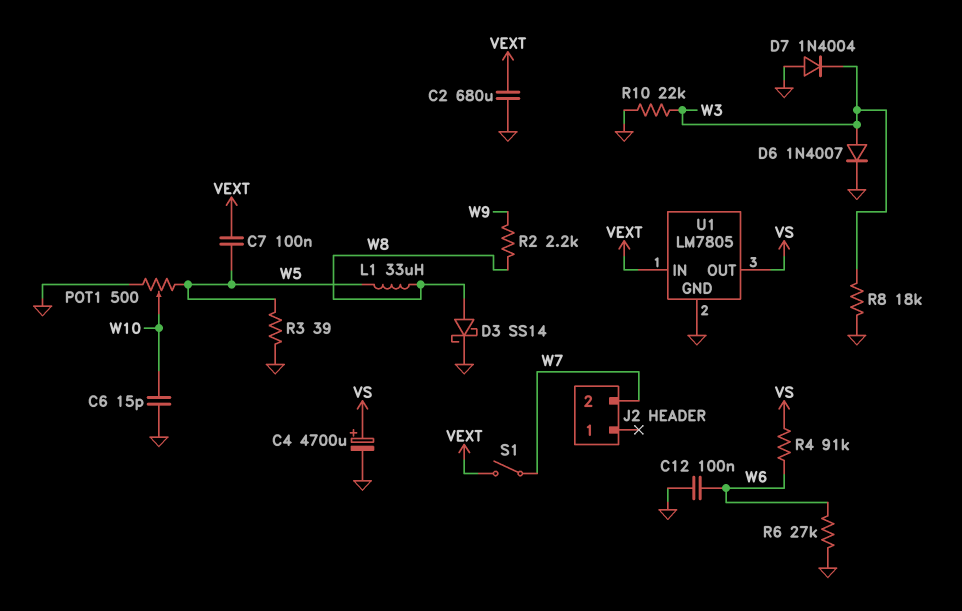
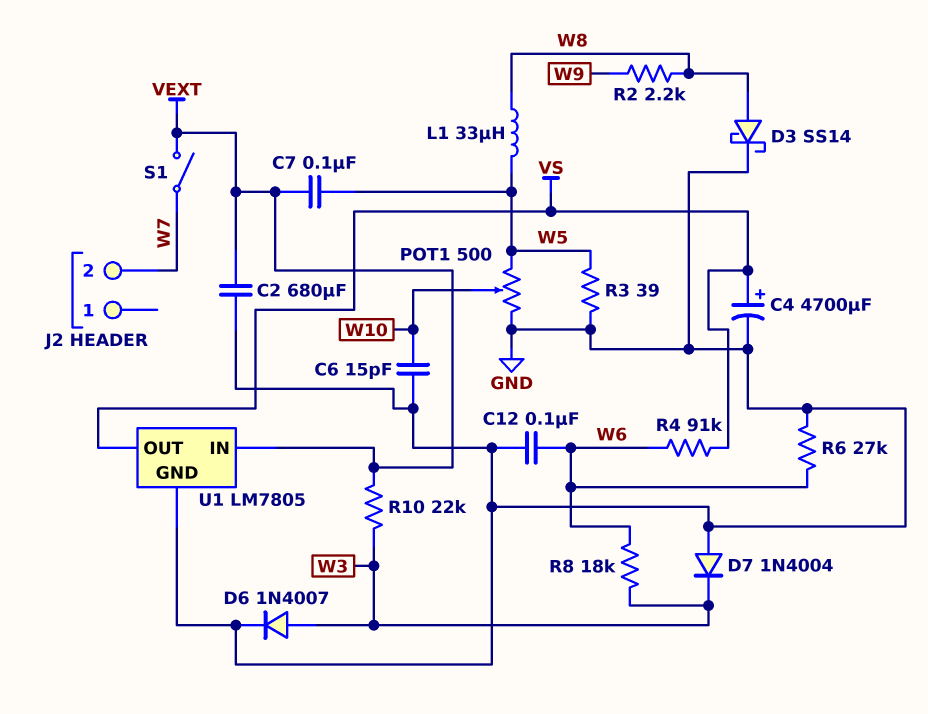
R8: 18k (GND, W3) -> 18k (W3, W6)
R10: 22k (GND, W3) -> 22k (VEXT, W3)

